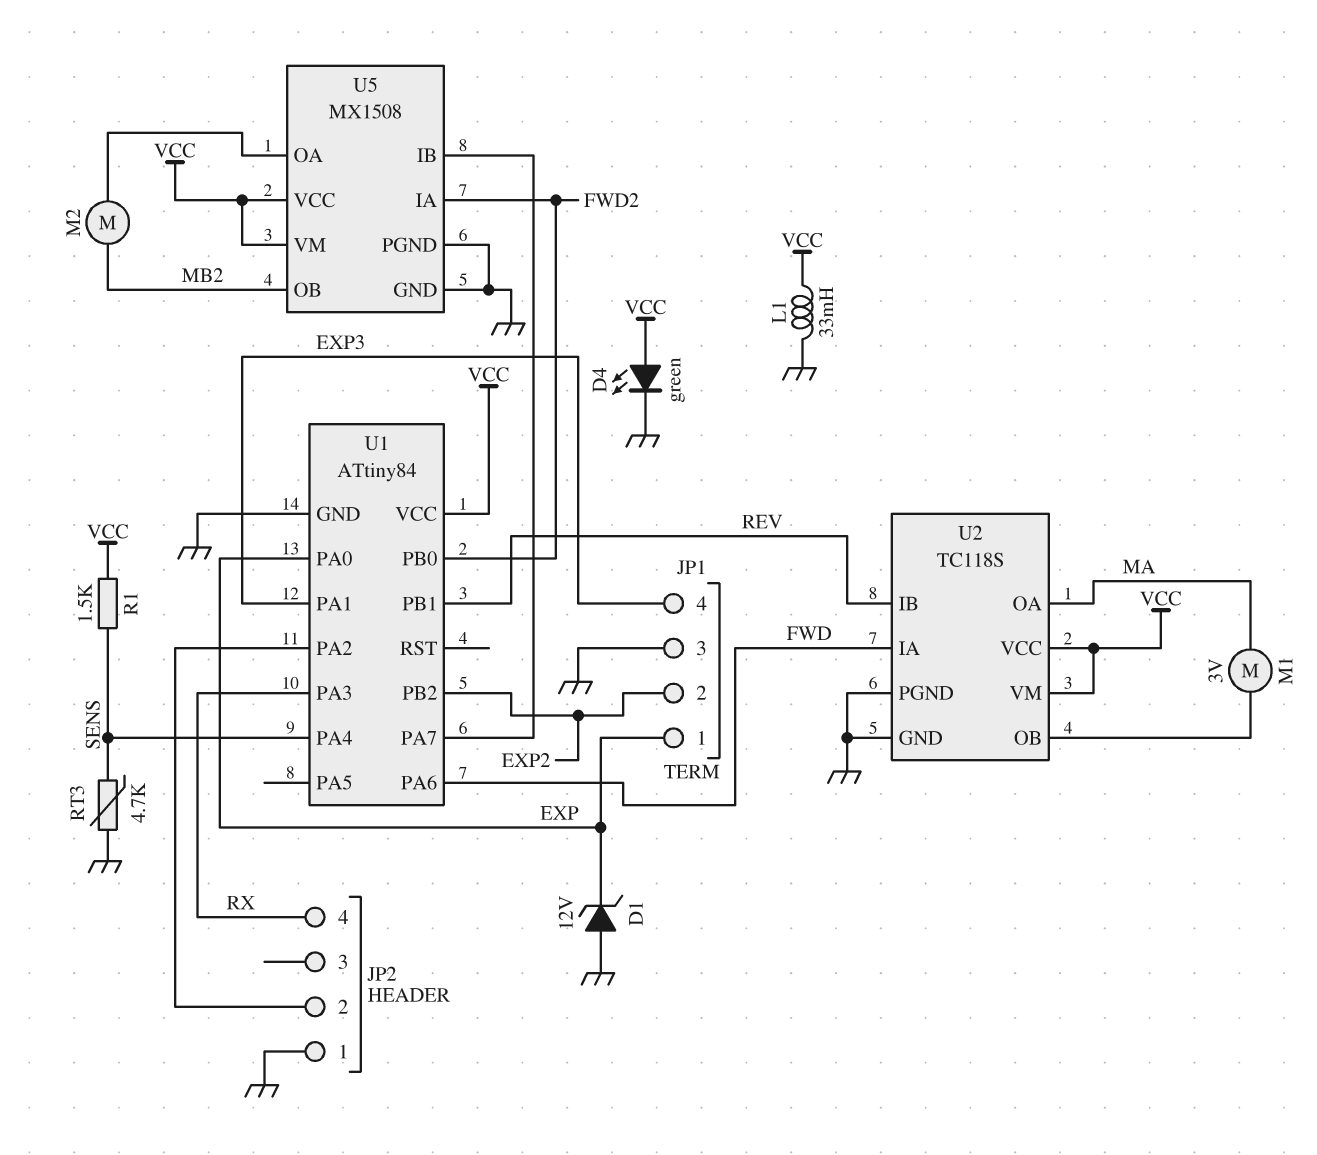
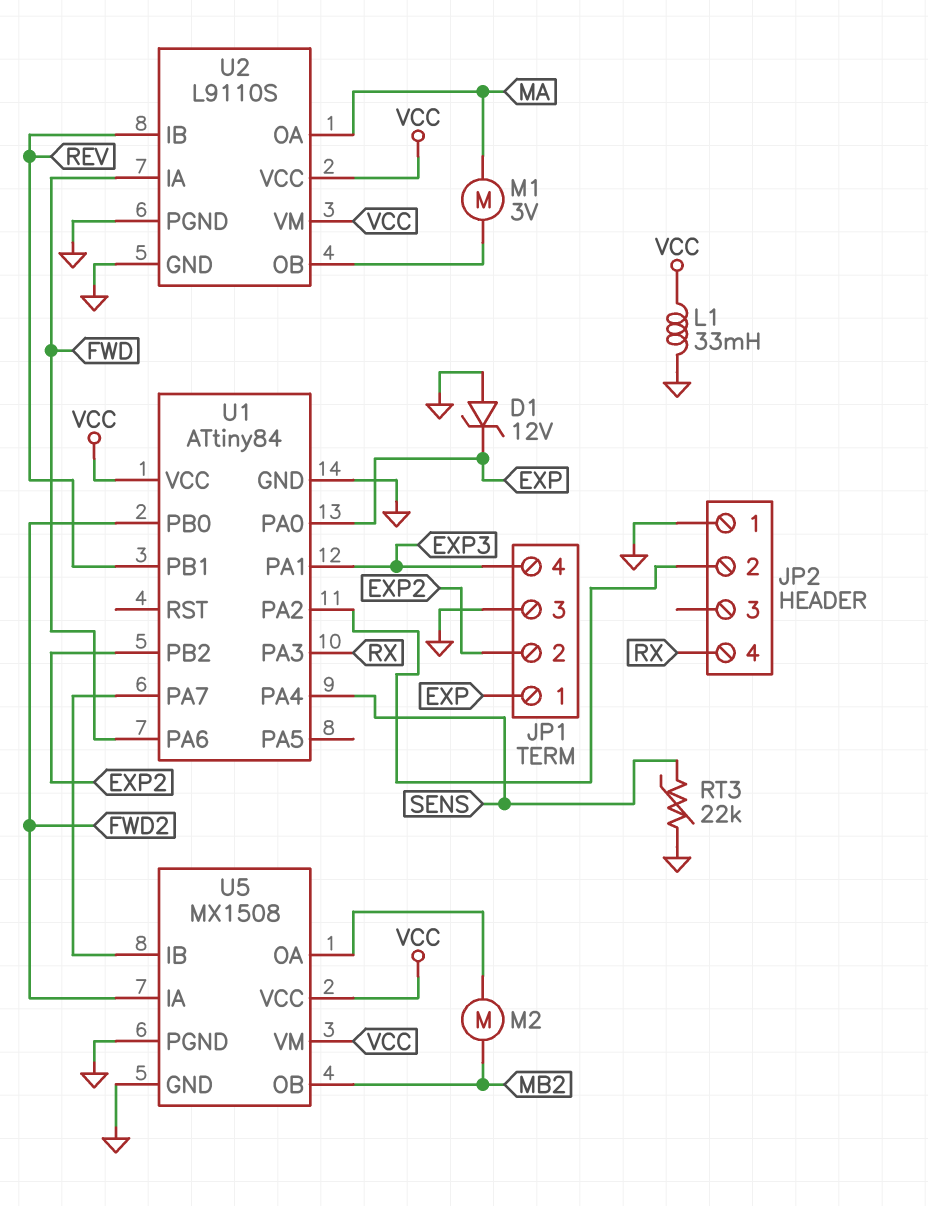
D4: LED green (A VCC, K GND) -> none
R1: 1.5k (SENS, VCC) -> none
RT3: 4.7k (GND, SENS) -> 22k (GND, SENS)
U2: TC118S -> L9110S

